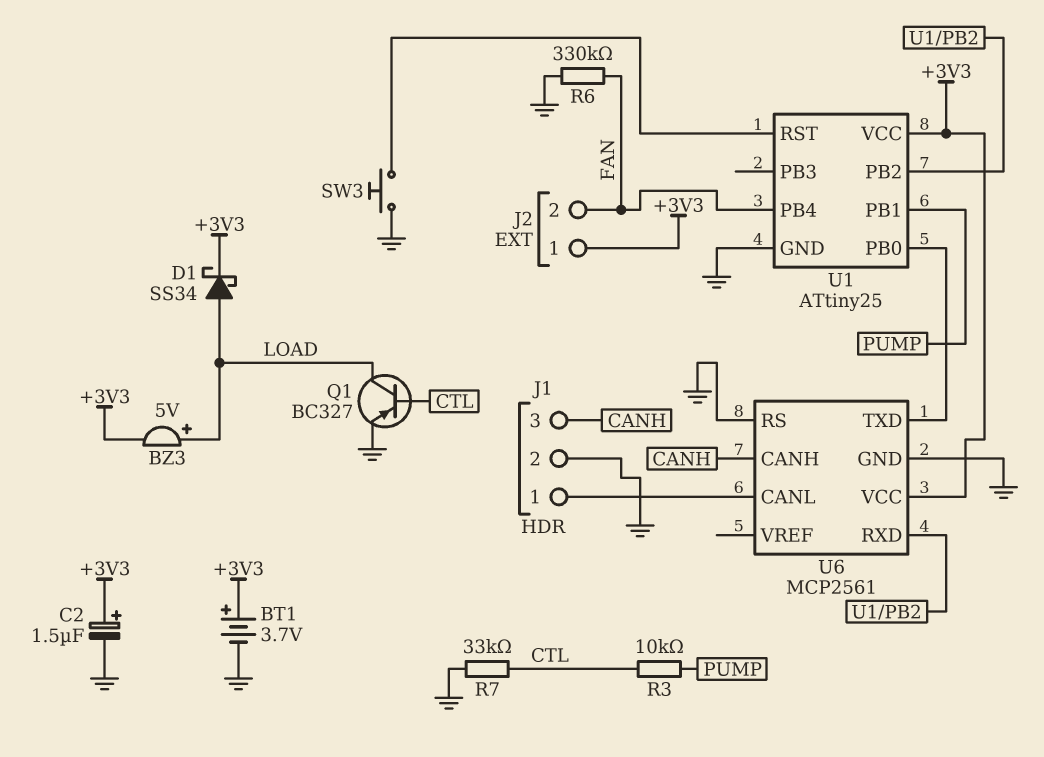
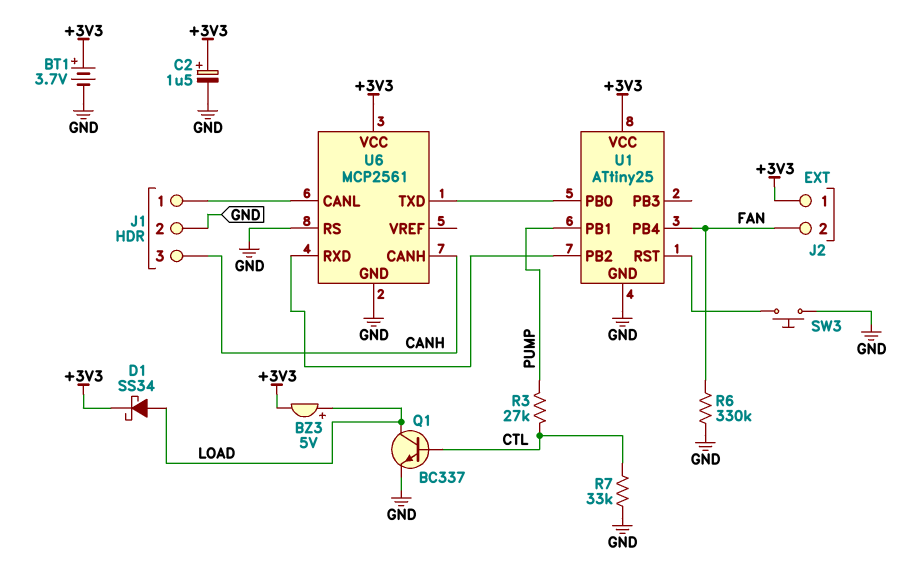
Q1: PNP BC327 (B CTL, C LOAD, E GND) -> NPN BC337 (B CTL, C LOAD, E GND)
R3: 10k (CTL, PUMP) -> 27k (CTL, PUMP)

